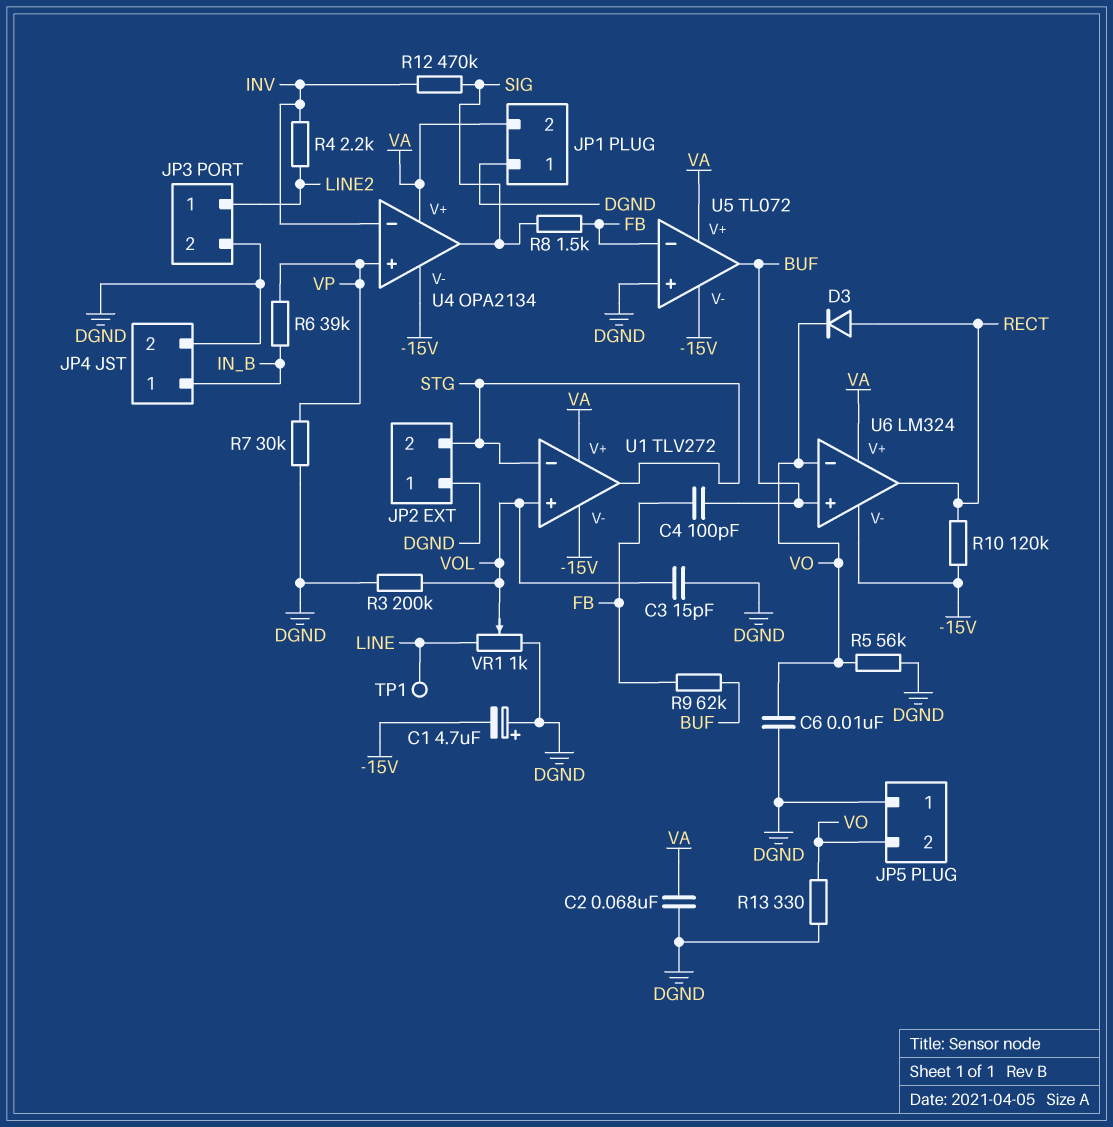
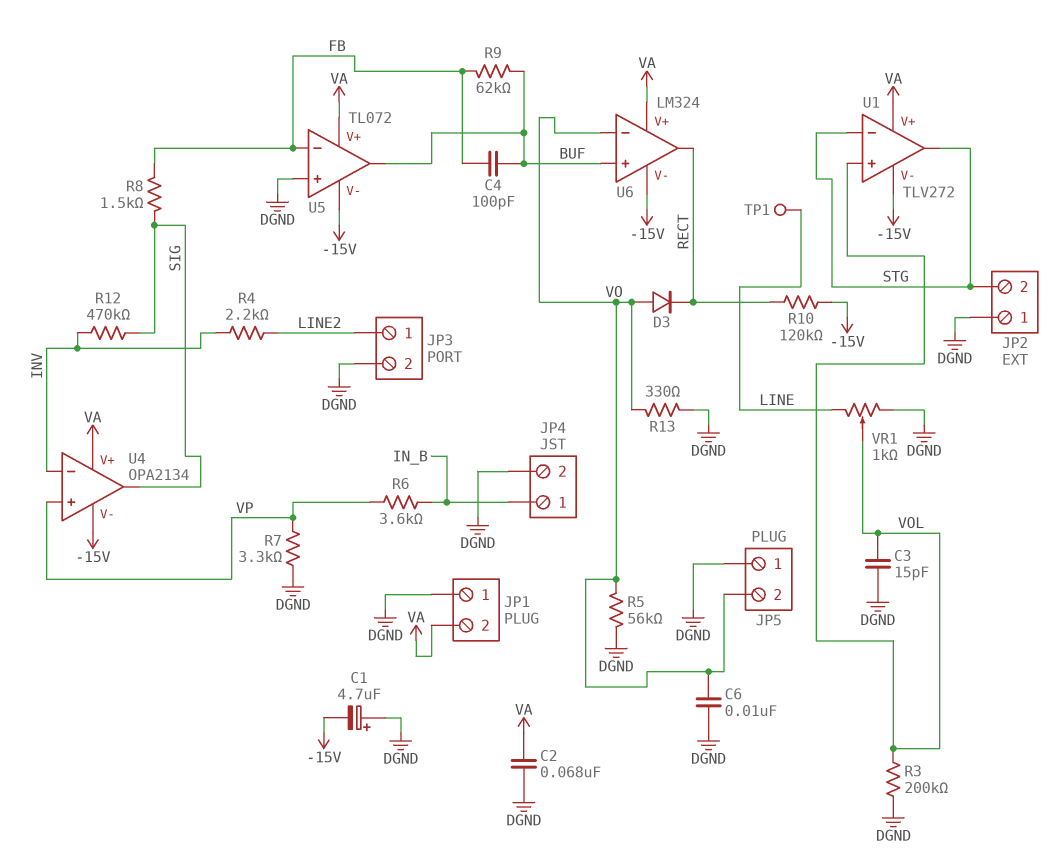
D3: diode (A RECT, K VO) -> diode (A VO, K RECT)
R6: 39k (IN_B, VP) -> 3.6k (IN_B, VP)
R7: 30k (DGND, VP) -> 3.3k (DGND, VP)

